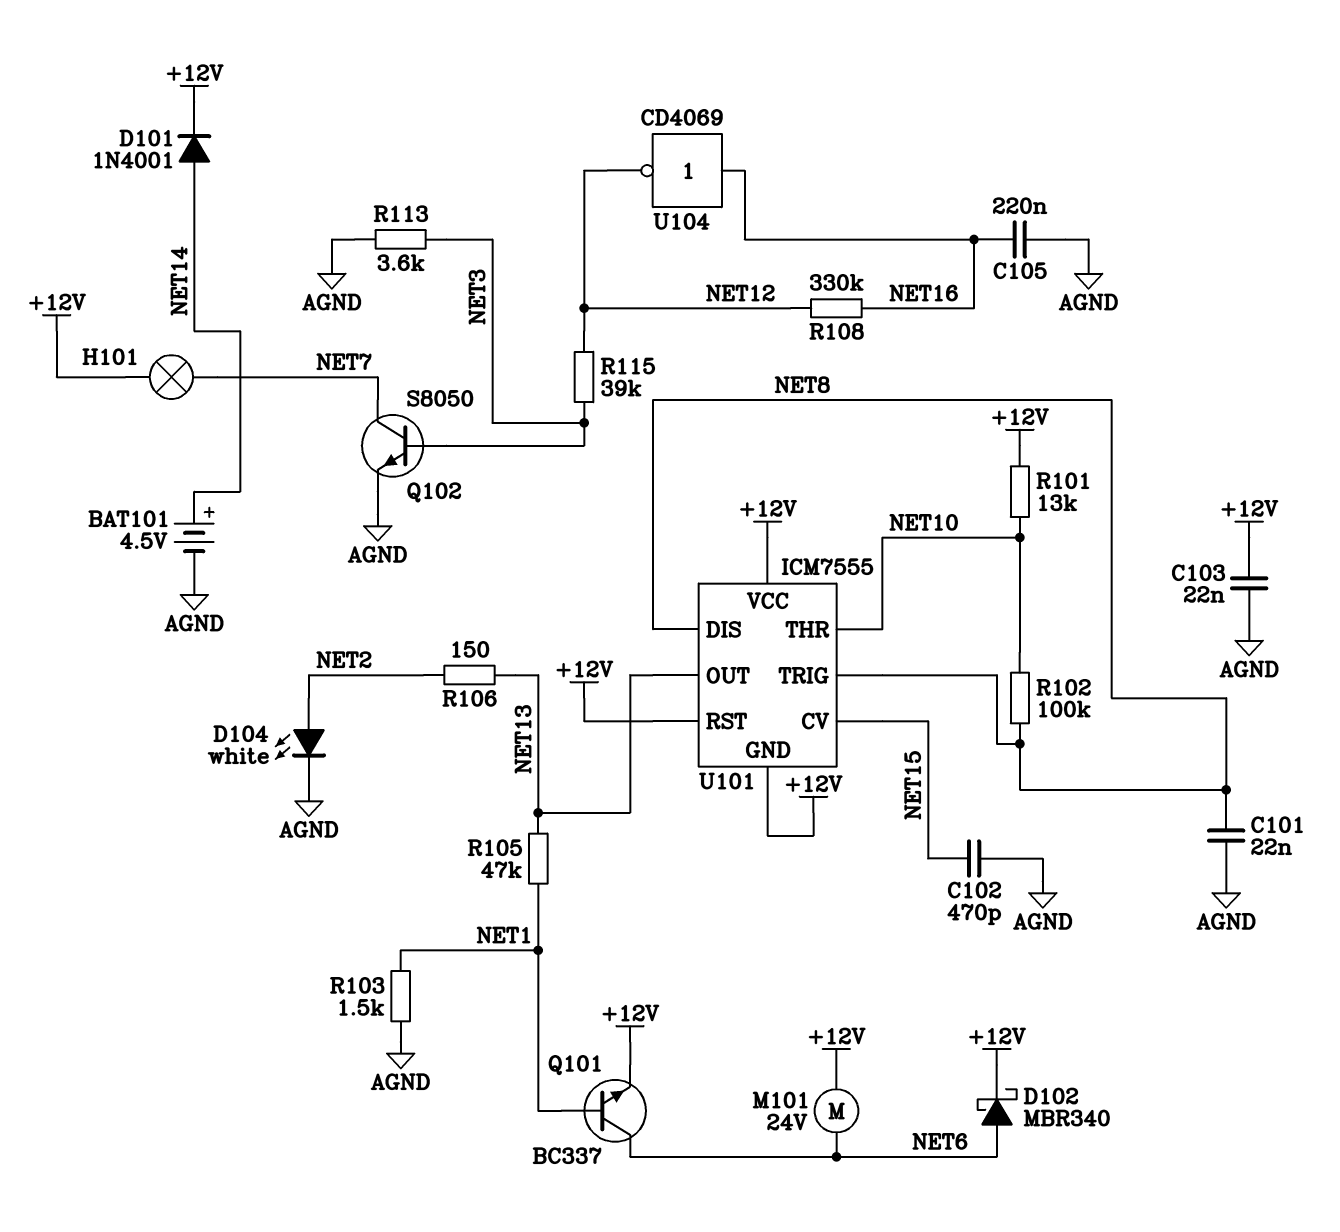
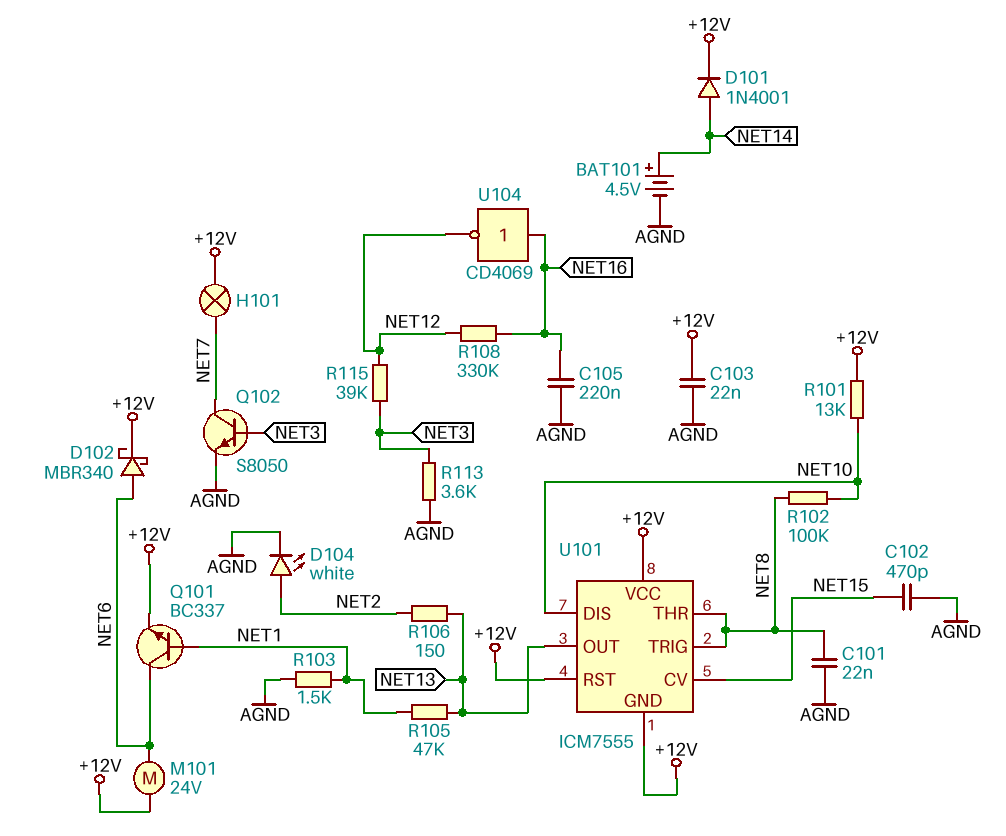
U101 pin DIS: NET8 -> NET10
U101 pin THR: NET10 -> NET8

